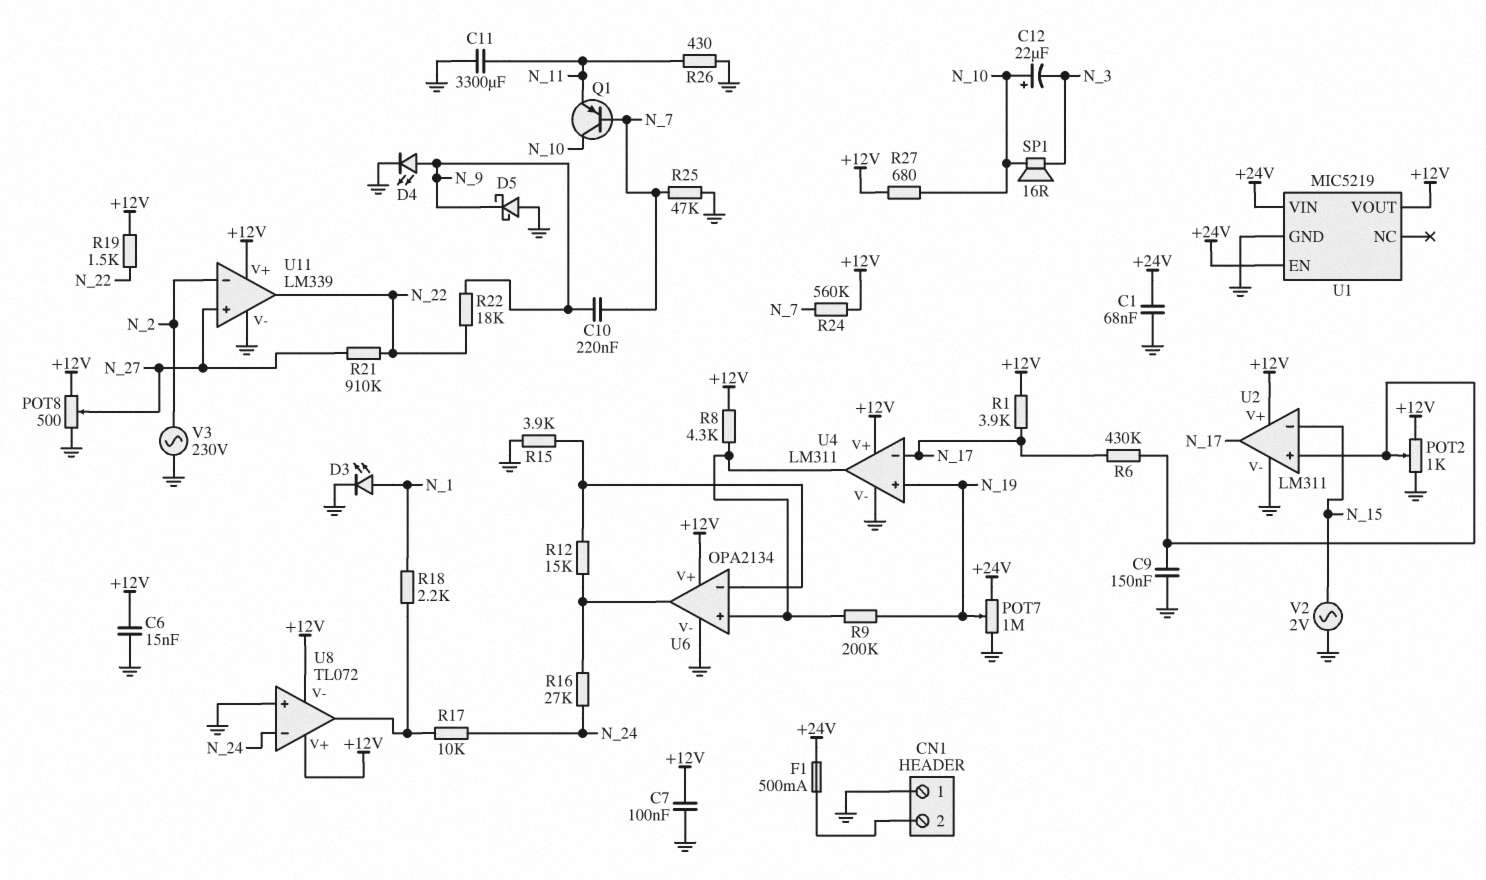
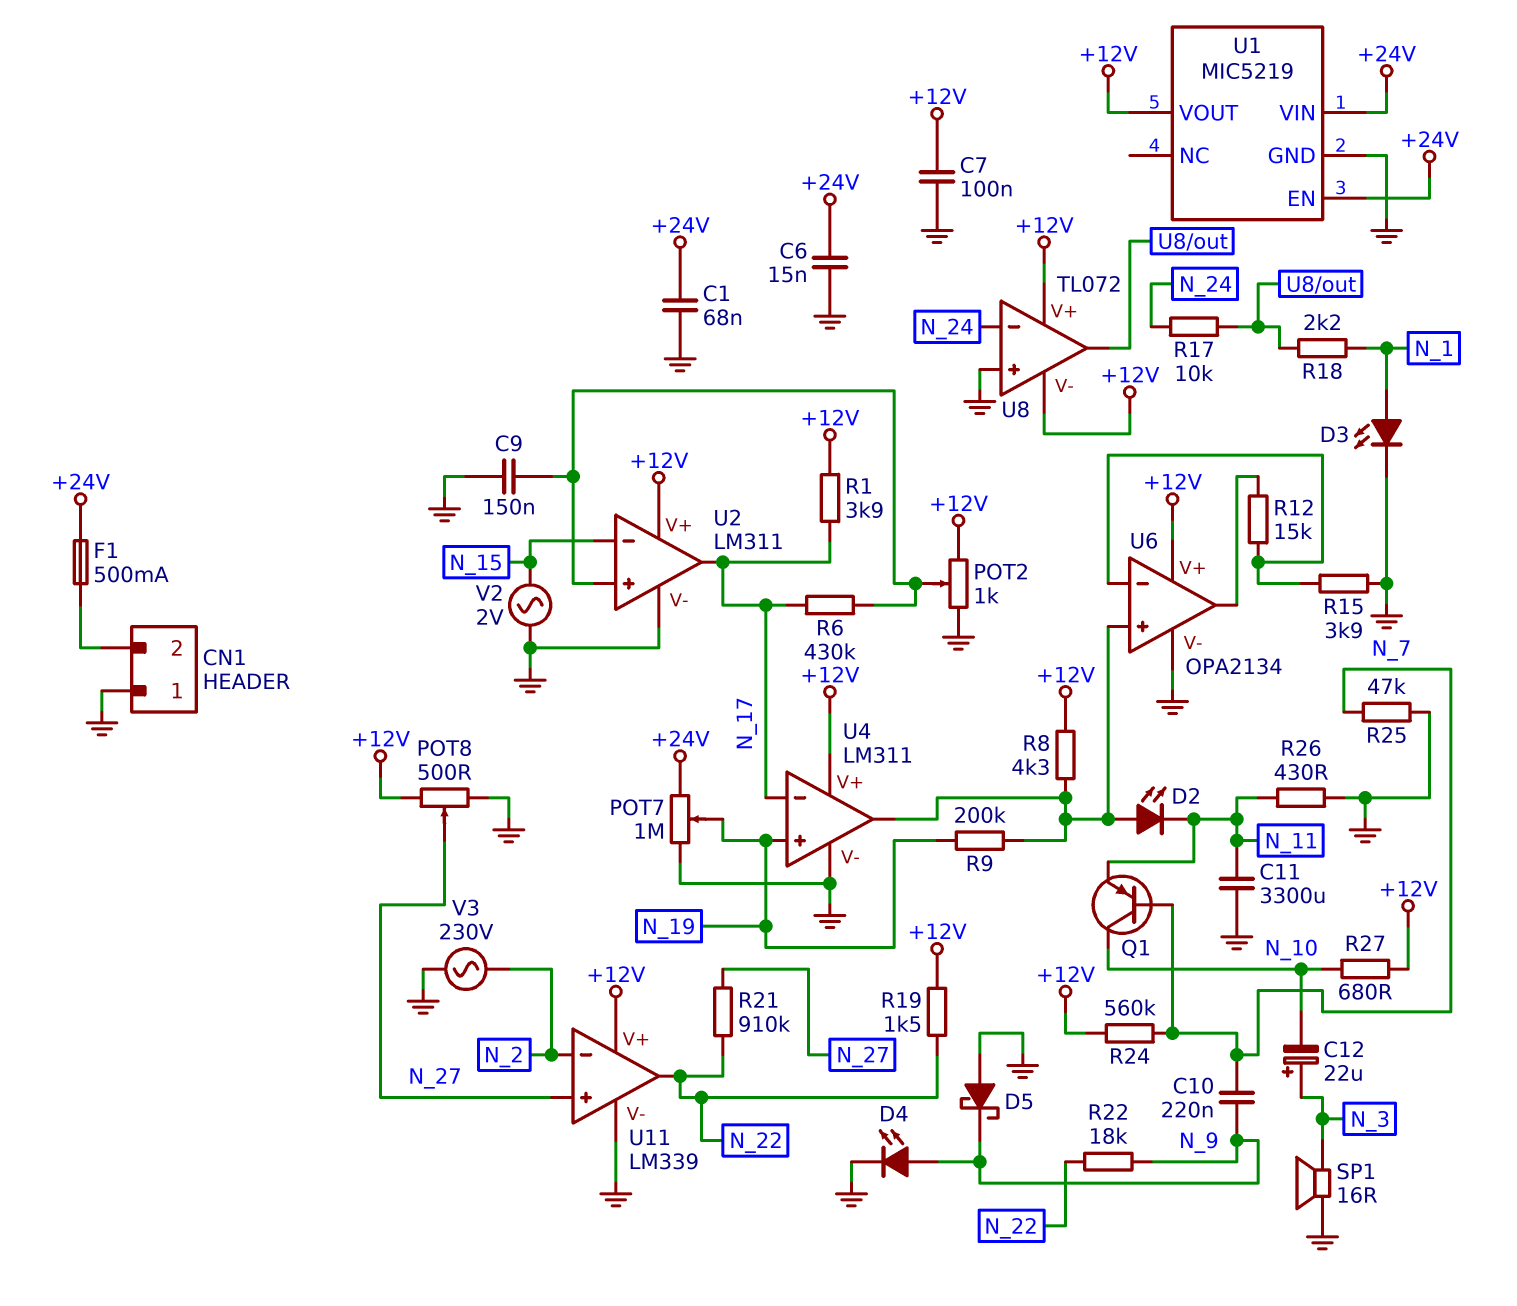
C6: 15nF (+12V, GND) -> 15nF (+24V, GND)
C12: 22uF (plus N_10, minus N_3) -> 22uF (plus N_3, minus N_10)
D2: none -> LED (A U4/out, K N_11)
R16: 27k (N_24, U6/out) -> none
SP1: speaker 16R (N_3, N_10) -> speaker 16R (GND, N_3)

